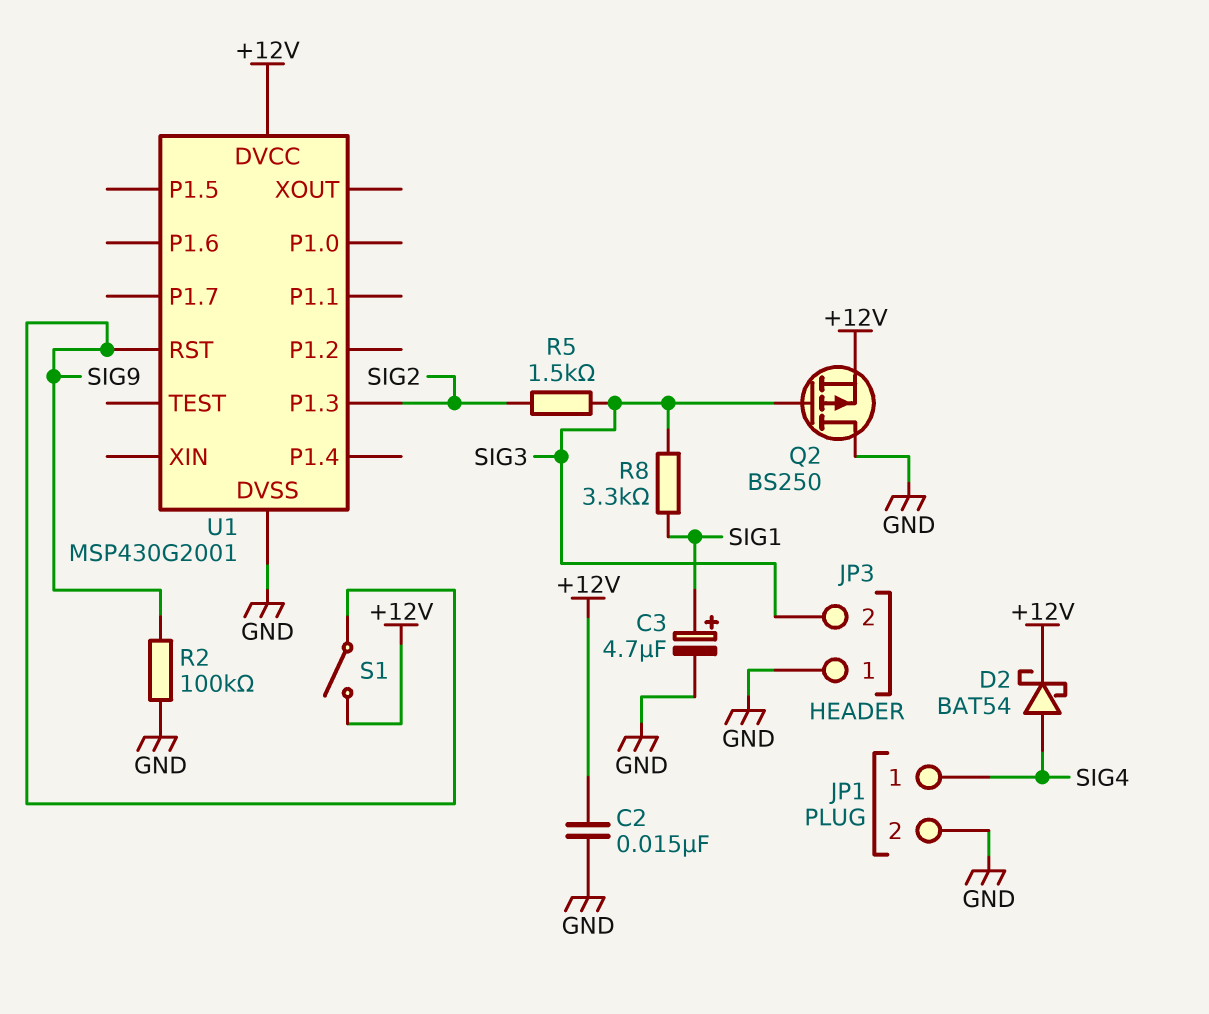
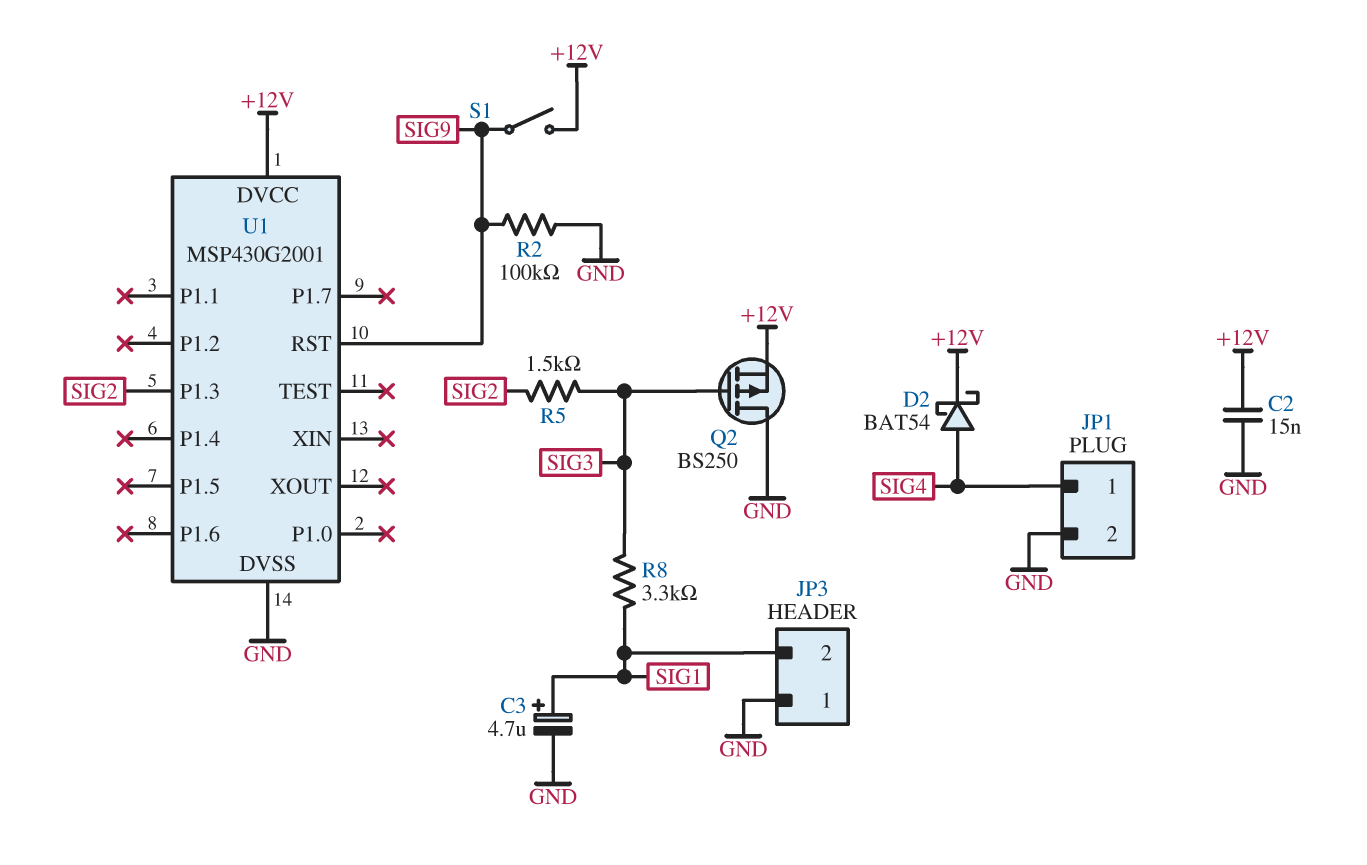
JP3 pin 2: SIG3 -> SIG1

